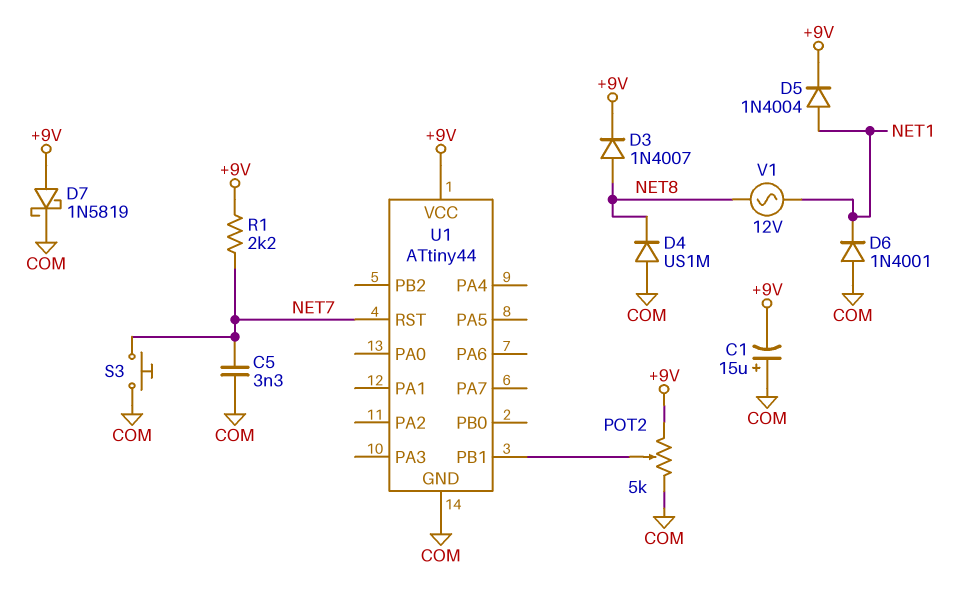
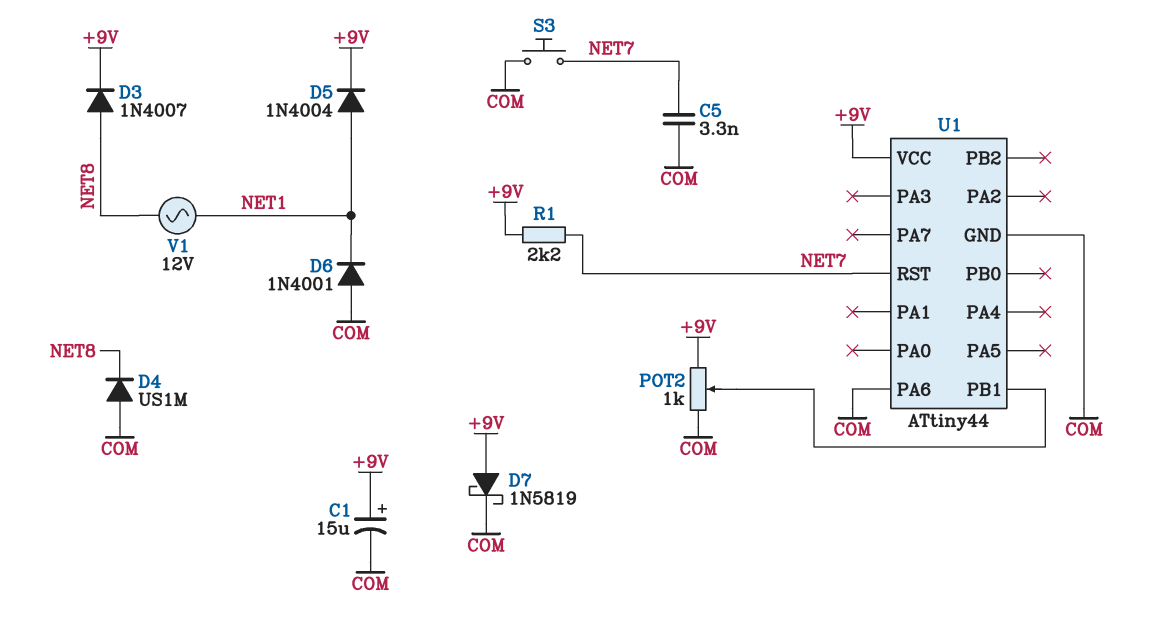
C1: 15uF (plus COM, minus +9V) -> 15uF (plus +9V, minus COM)
POT2: 5k (+9V, COM, wiper U1/PB1) -> 1k (+9V, COM, wiper U1/PB1)
U1 pin PA6: none -> COM

